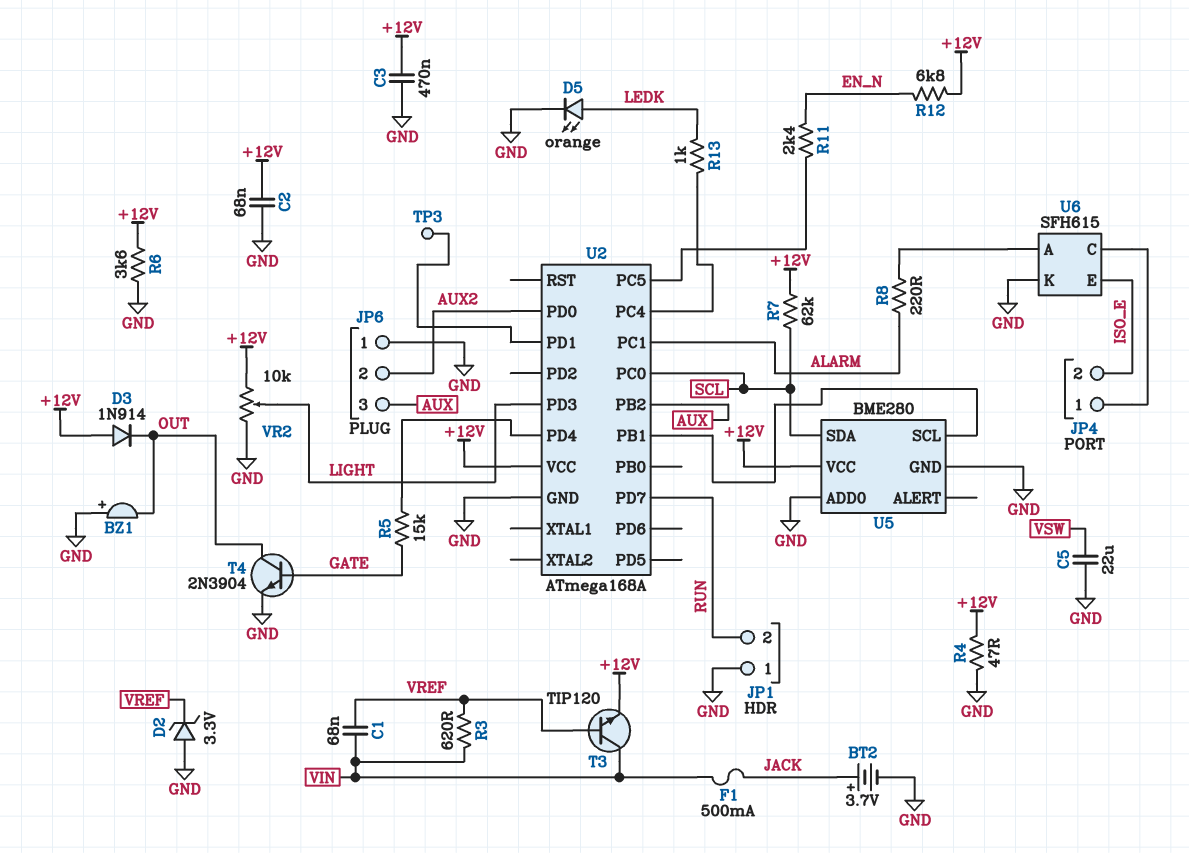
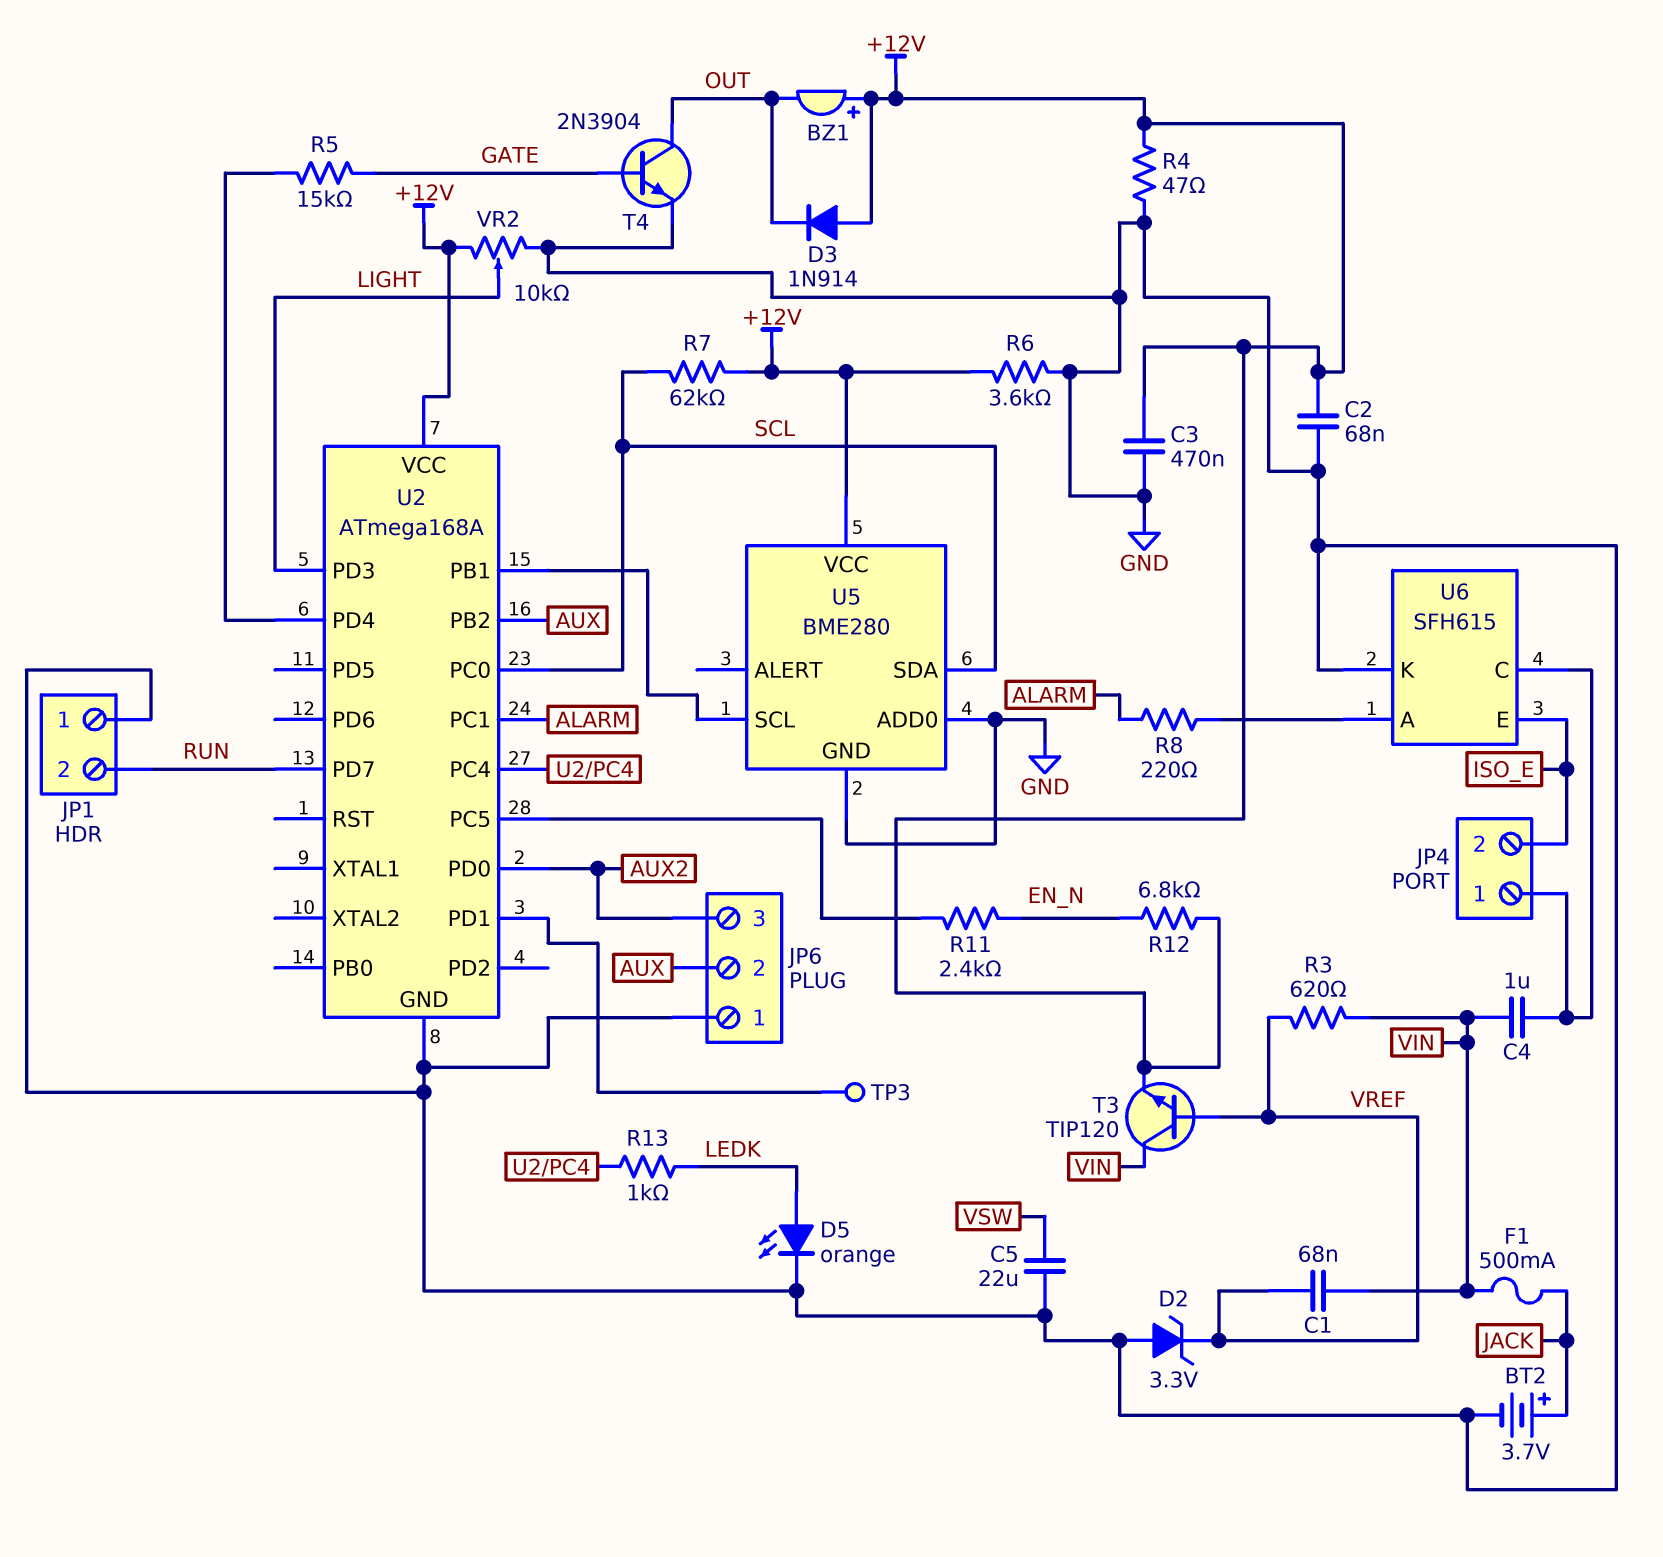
BZ1: buzzer (plus GND, minus OUT) -> buzzer (plus +12V, minus OUT)
C4: none -> 1uF (JP4/1, VIN)
JP6 pin 2: AUX2 -> AUX
JP6 pin 3: AUX -> AUX2

